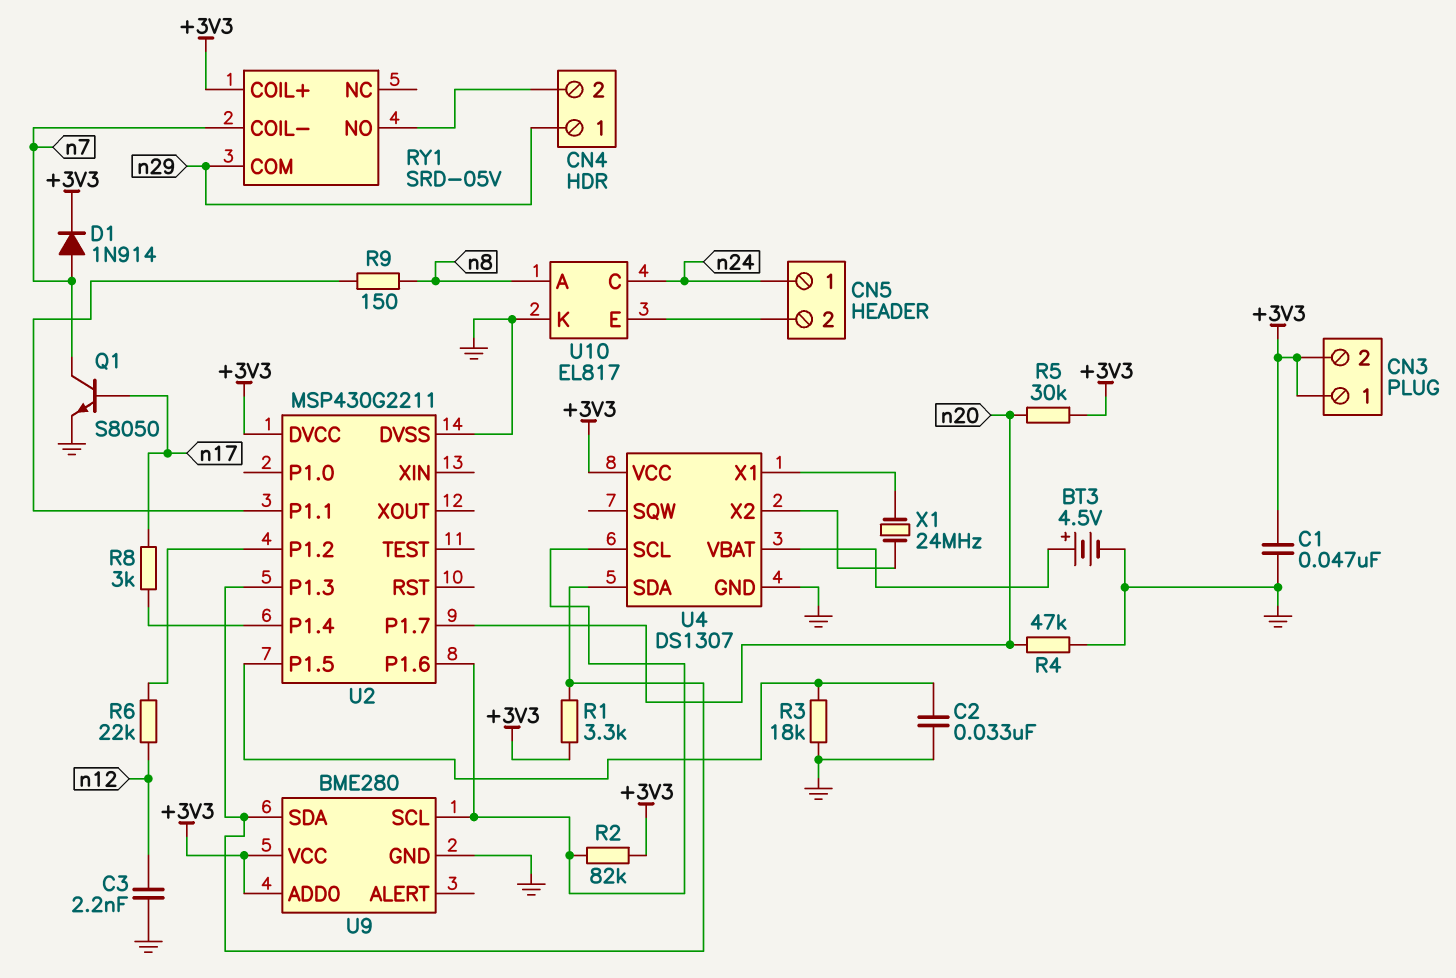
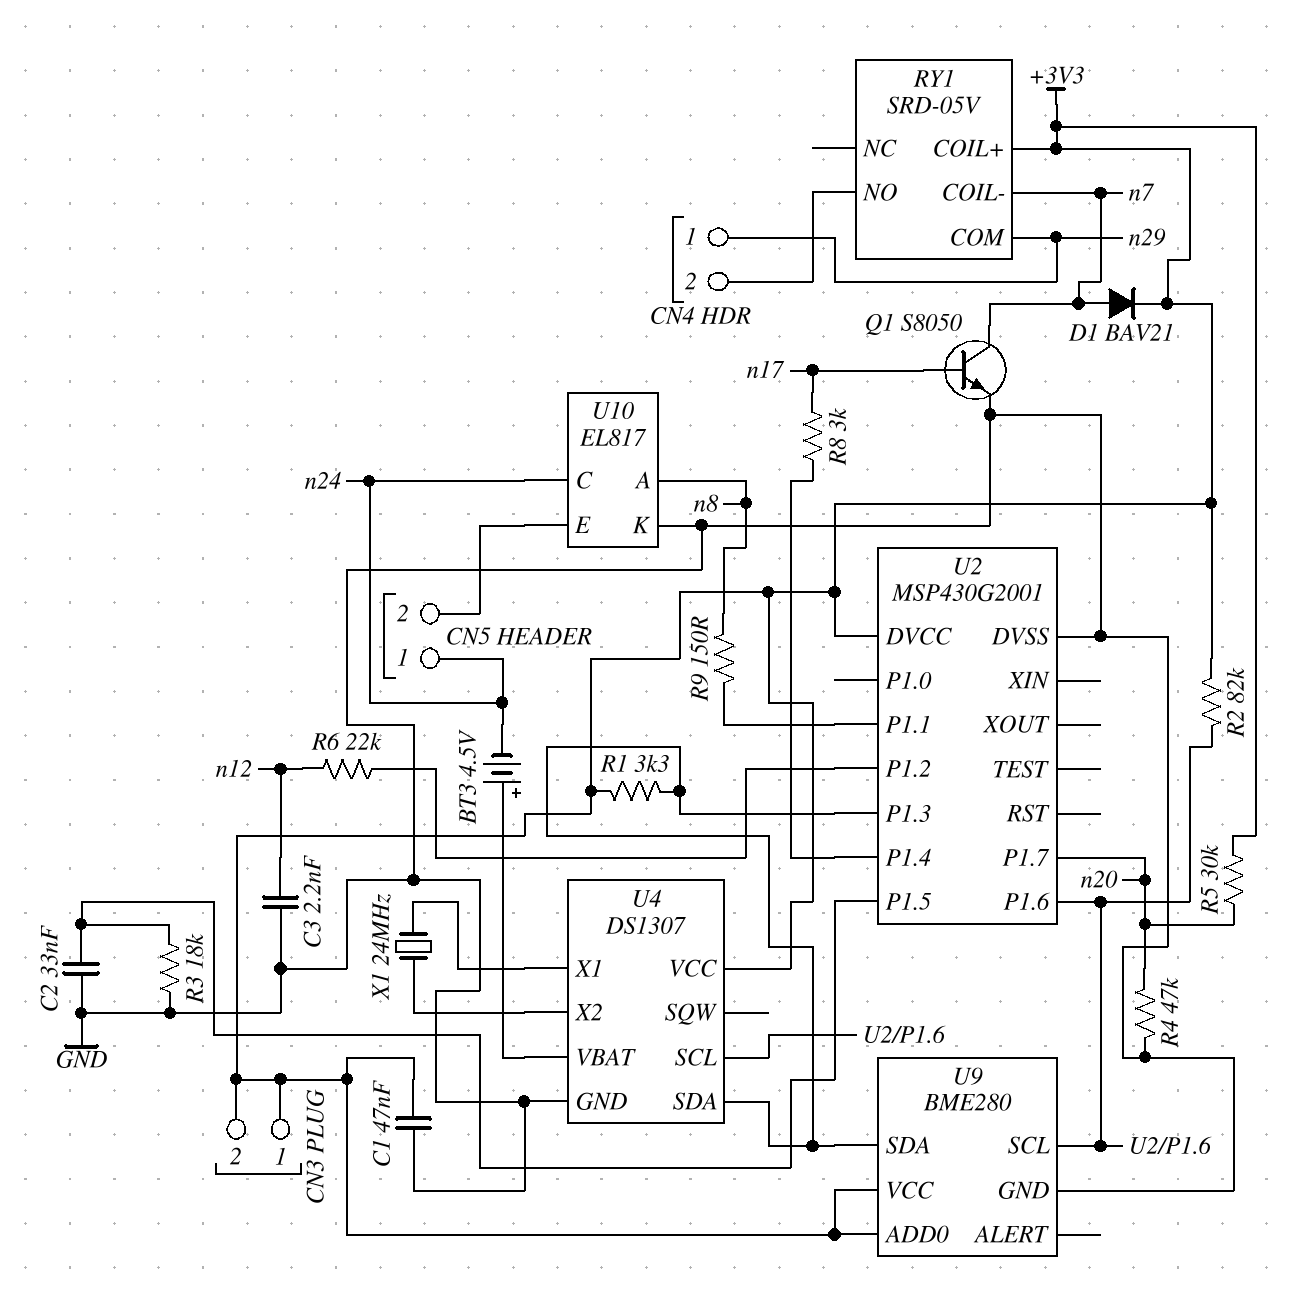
BT3: 4.5V (plus U4/VBAT, minus GND) -> 4.5V (plus U4/VBAT, minus n24)
D1: diode 1N914 (A n7, K +3V3) -> diode BAV21 (A n7, K +3V3)
U2: MSP430G2211 -> MSP430G2001

